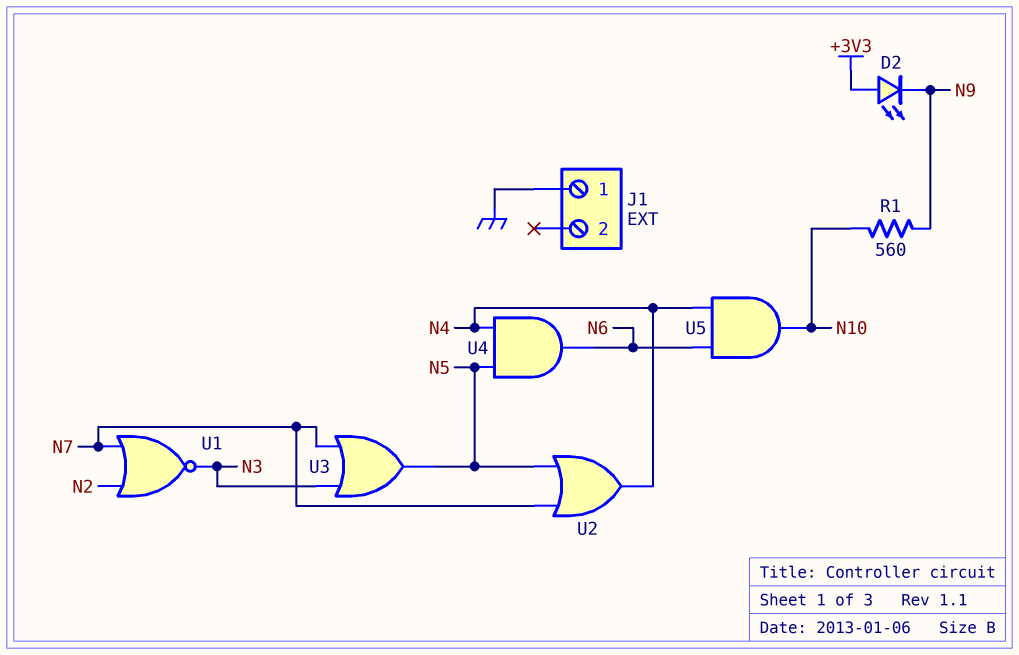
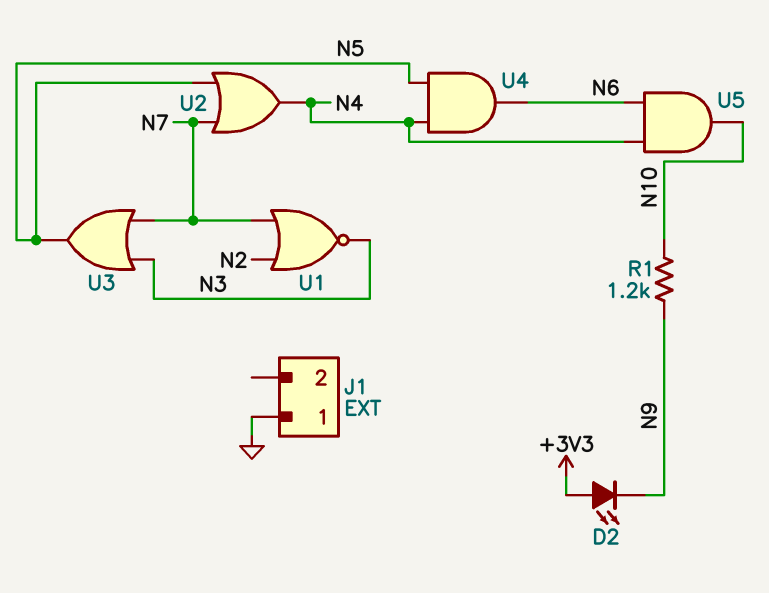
R1: 560 (N9, N10) -> 1.2k (N9, N10)

